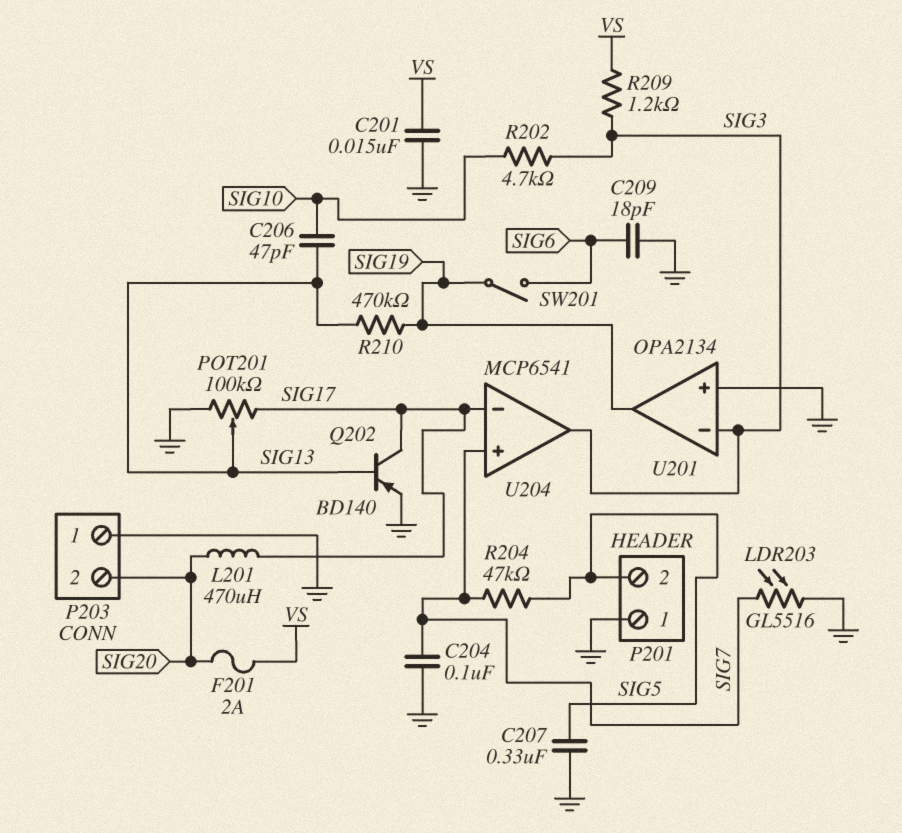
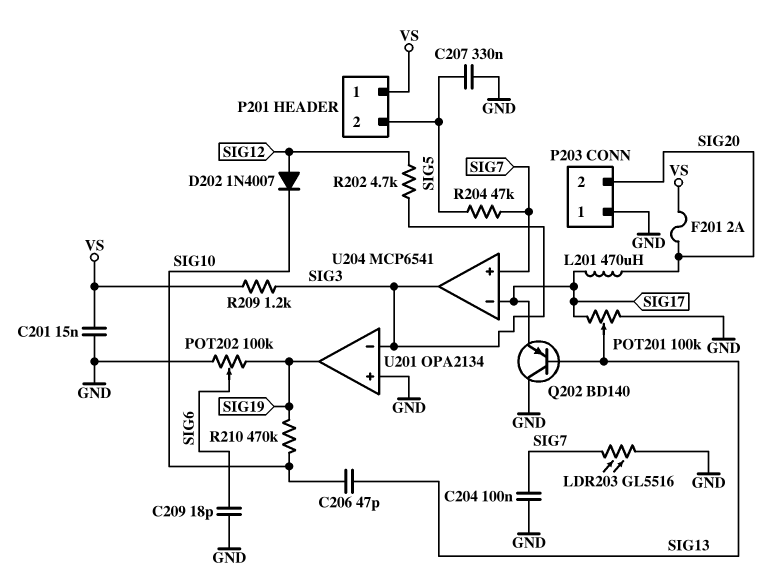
D202: none -> diode 1N4007 (A SIG12, K SIG10)
P201 pin 1: GND -> VS
POT202: none -> 100k (GND, SIG19, wiper SIG6)
Q202: PNP BD140 (B SIG13, C SIG17, E GND) -> PNP BD140 (B SIG13, C GND, E SIG17)
R202: 4.7k (SIG3, SIG10) -> 4.7k (SIG3, SIG12)
R210: 470k (SIG13, SIG19) -> 470k (SIG10, SIG19)
SW201: switch (SIG6, SIG19) -> none

